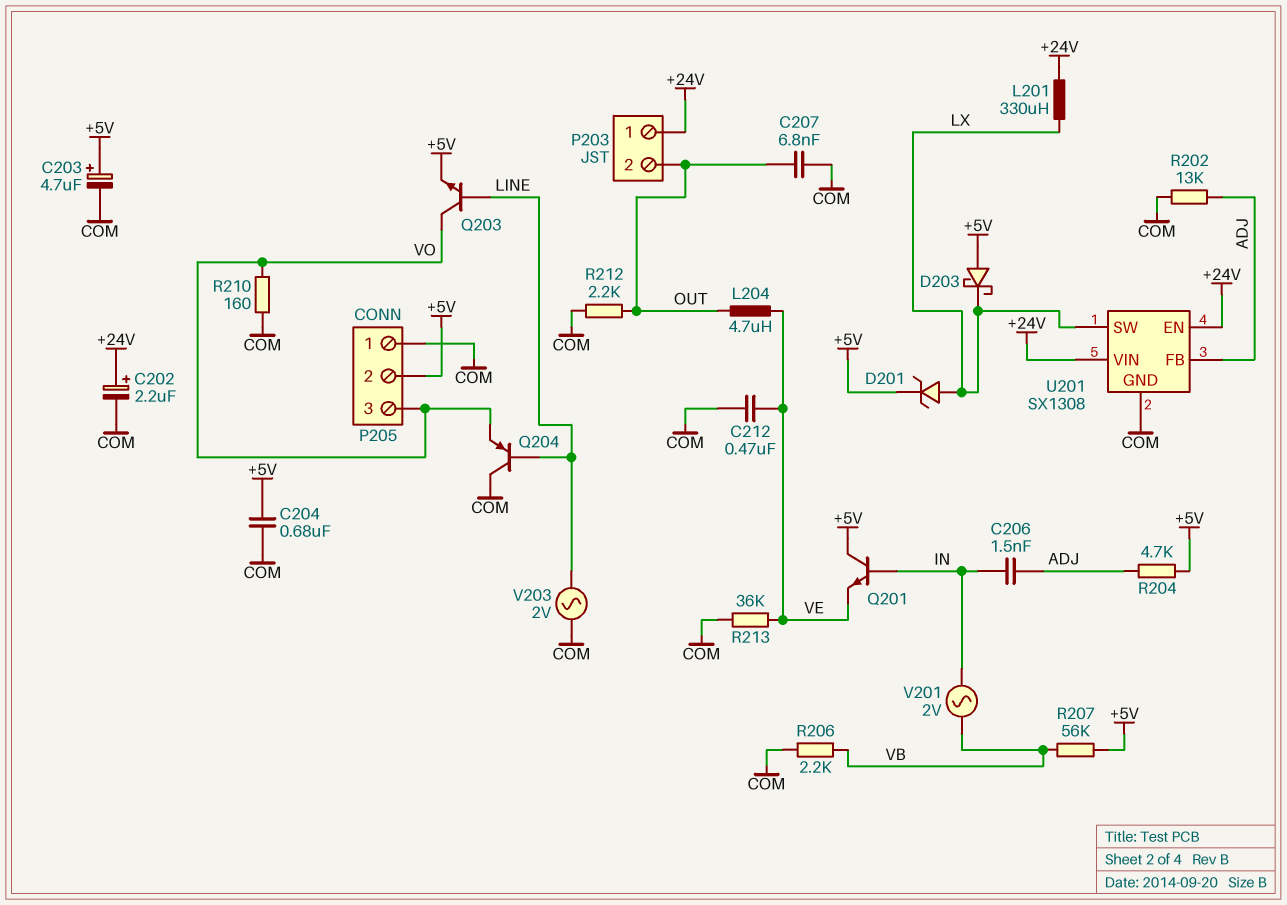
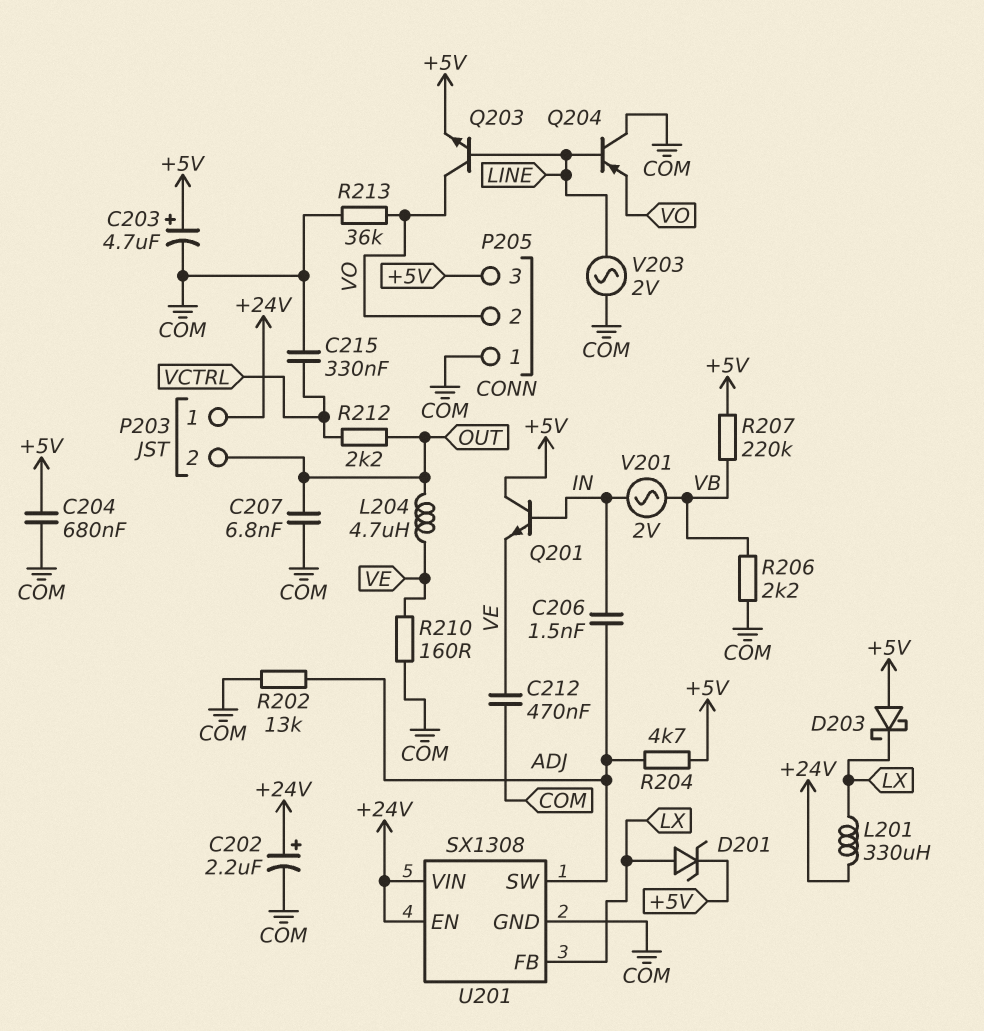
C215: none -> 330nF (COM, VCTRL)
P205 pin 2: +5V -> VO
P205 pin 3: VO -> +5V
R207: 56k (+5V, VB) -> 220k (+5V, VB)
R210: 160 (COM, VO) -> 160 (COM, VE)
R212: 2.2k (COM, OUT) -> 2.2k (OUT, VCTRL)
R213: 36k (COM, VE) -> 36k (COM, VO)
U201 pin FB: ADJ -> LX
U201 pin SW: LX -> ADJ

